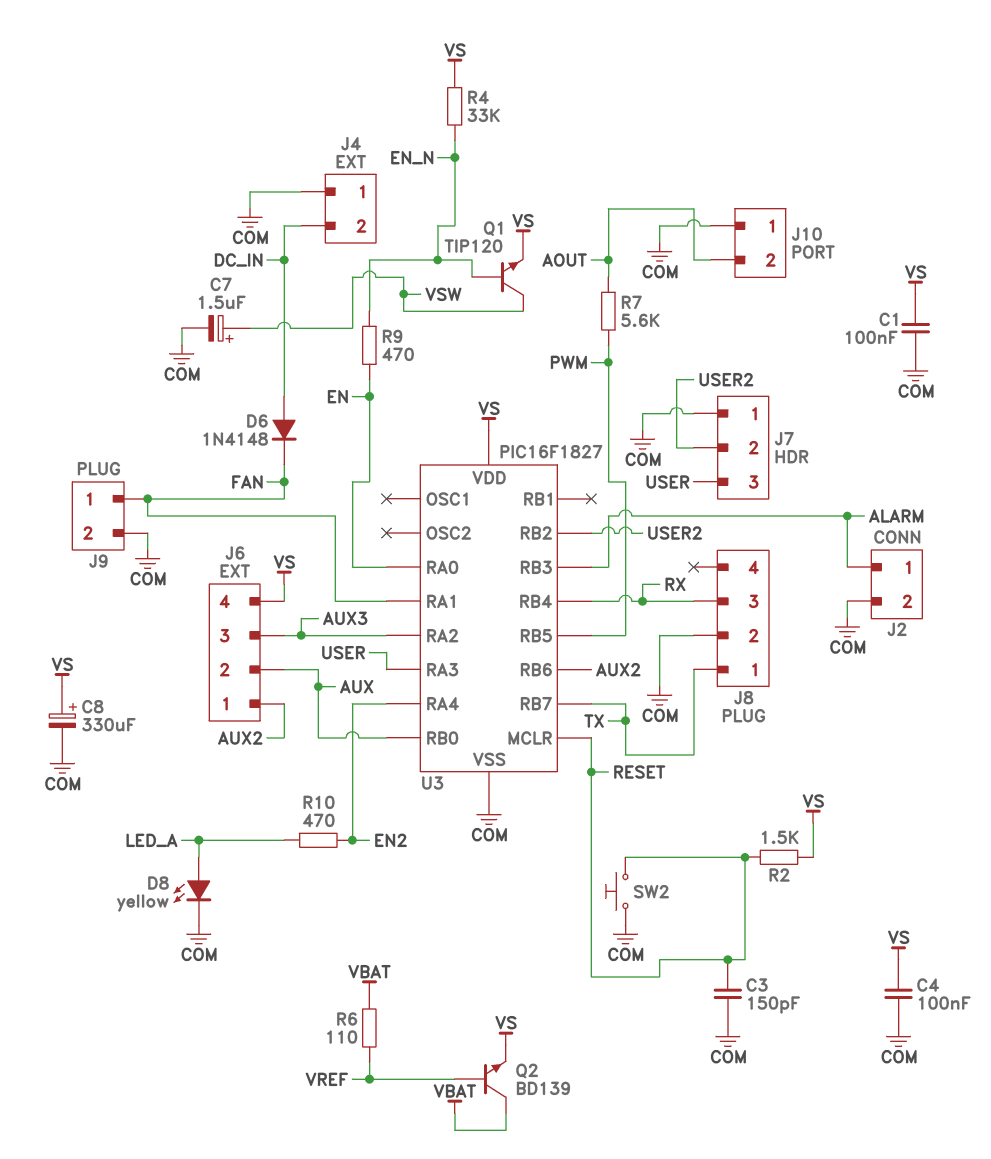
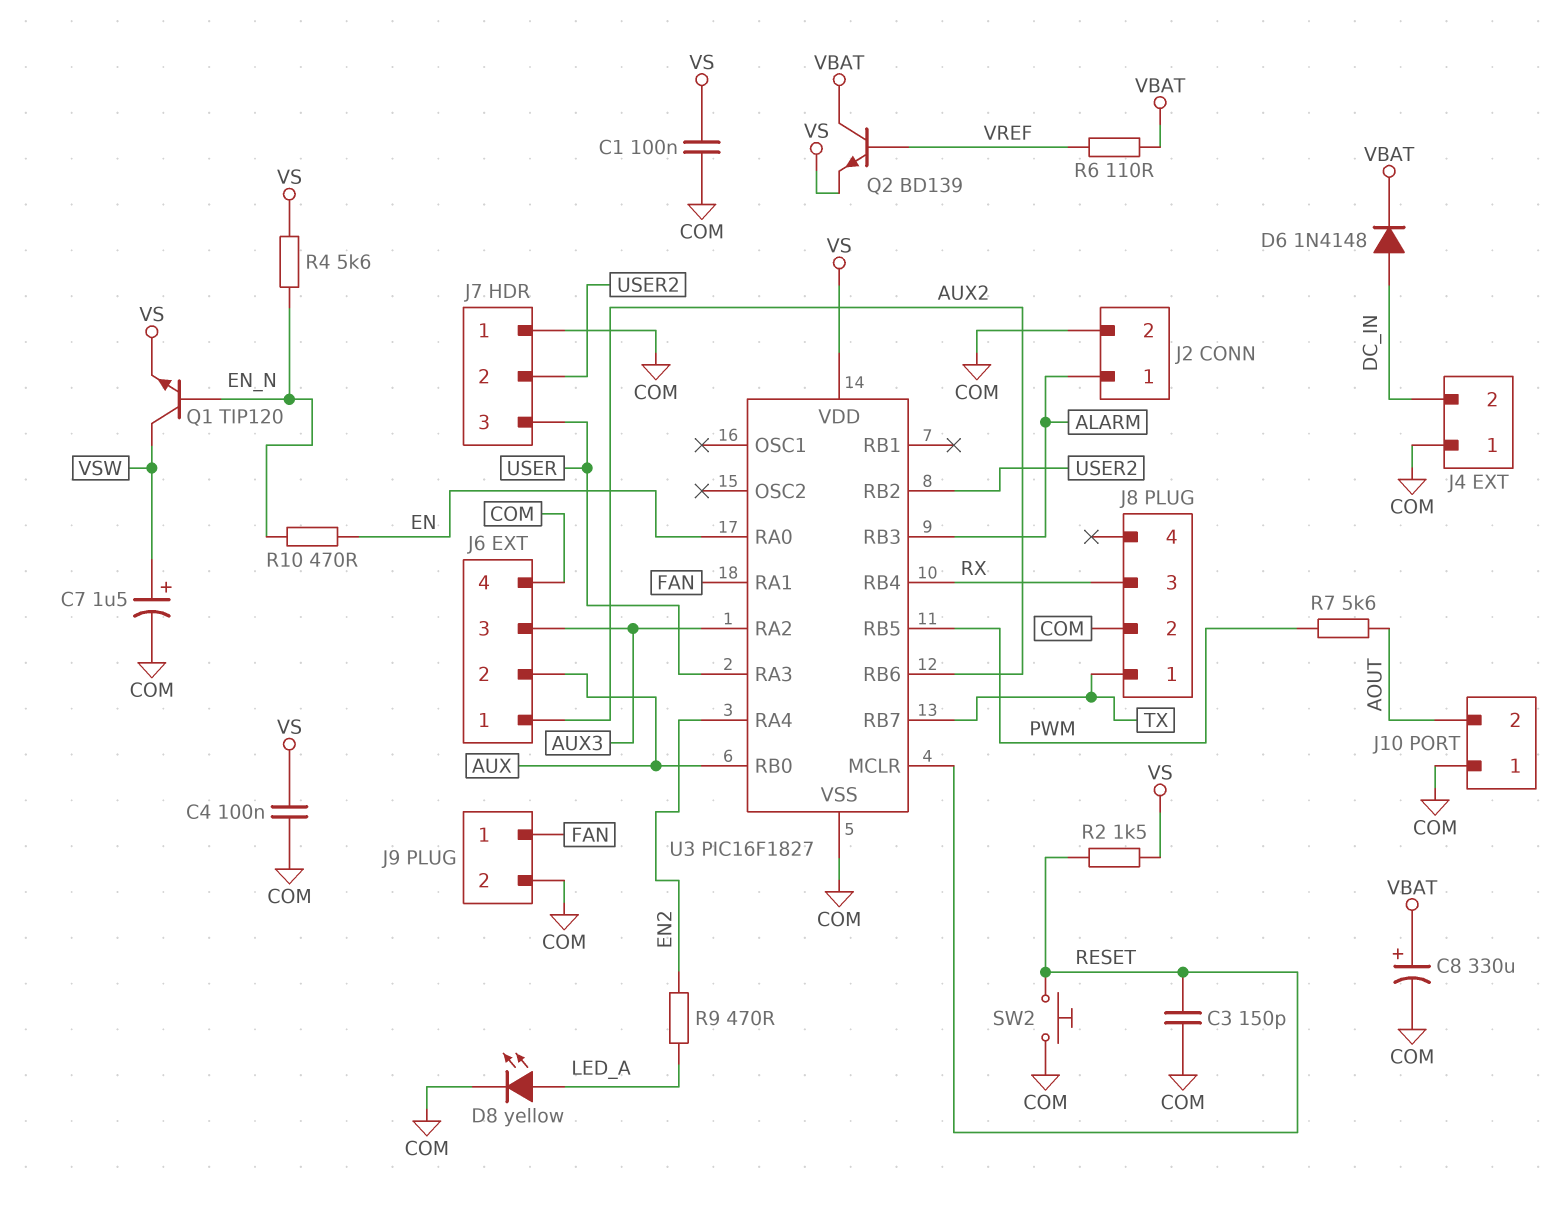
C8: 330uF (plus VS, minus COM) -> 330uF (plus VBAT, minus COM)
D6: diode 1N4148 (A DC_IN, K FAN) -> diode 1N4148 (A DC_IN, K VBAT)
J6 pin 4: VS -> COM
R4: 33k (EN_N, VS) -> 5.6k (EN_N, VS)
R9: 470 (EN, EN_N) -> 470 (EN2, LED_A)
R10: 470 (EN2, LED_A) -> 470 (EN, EN_N)

